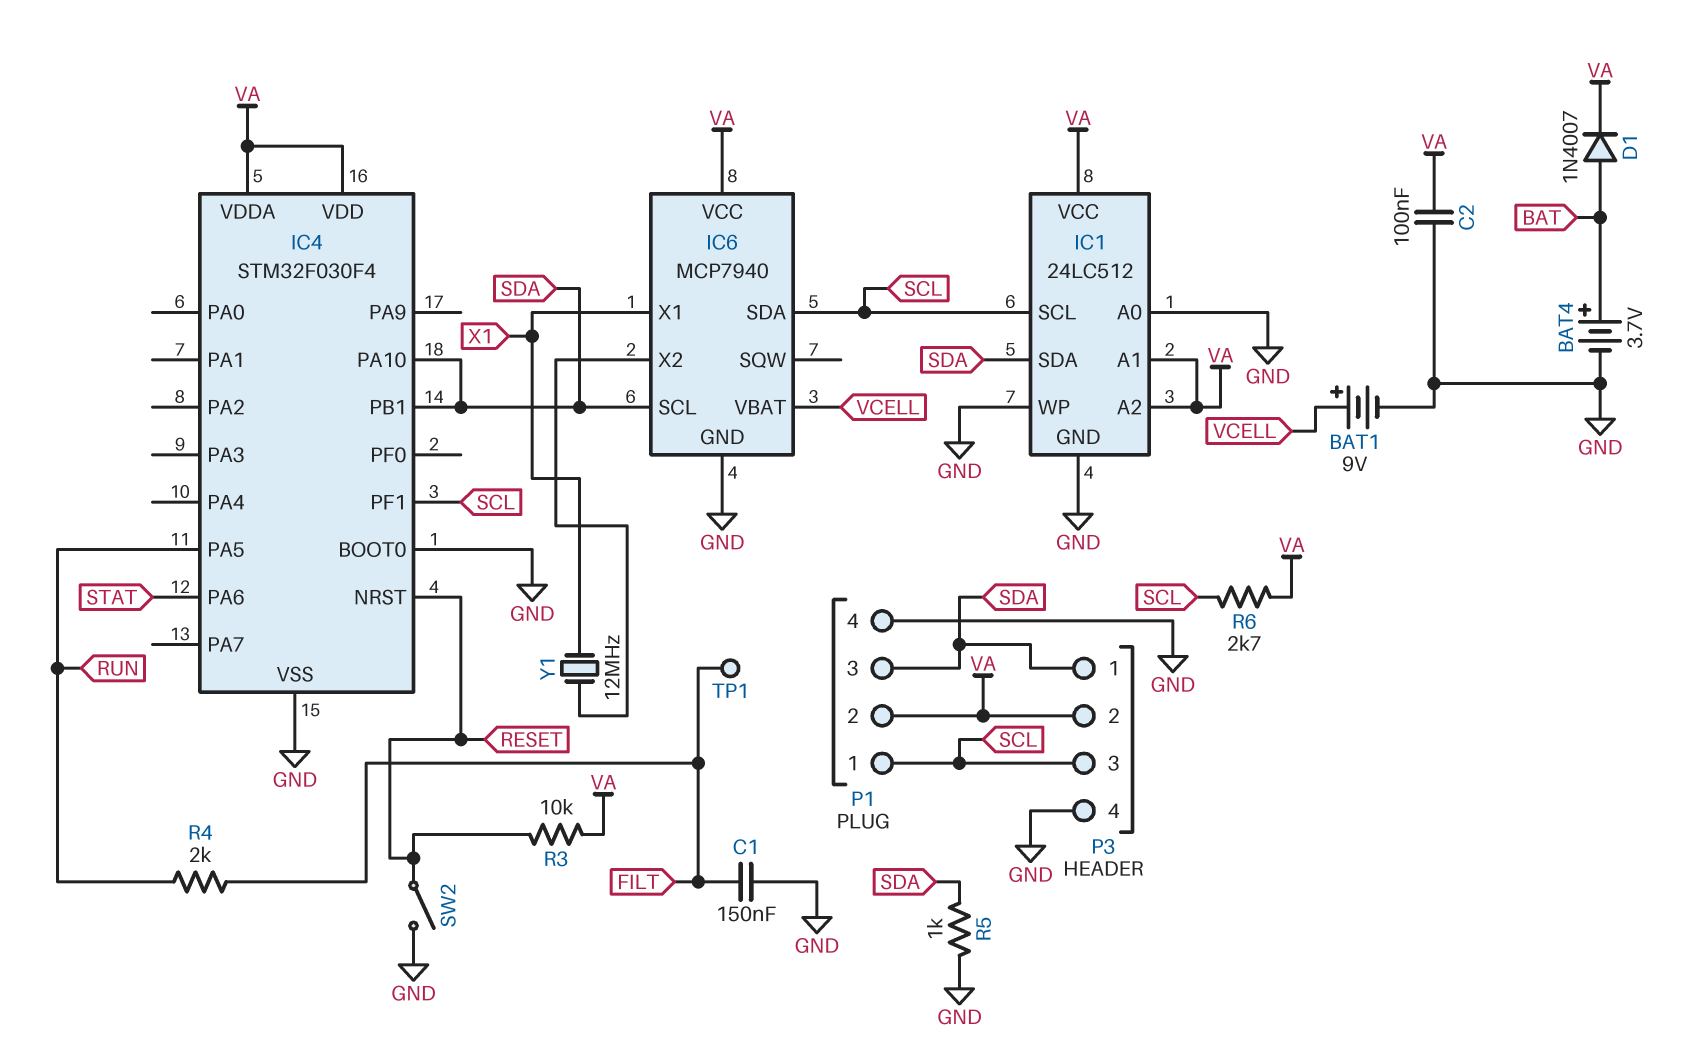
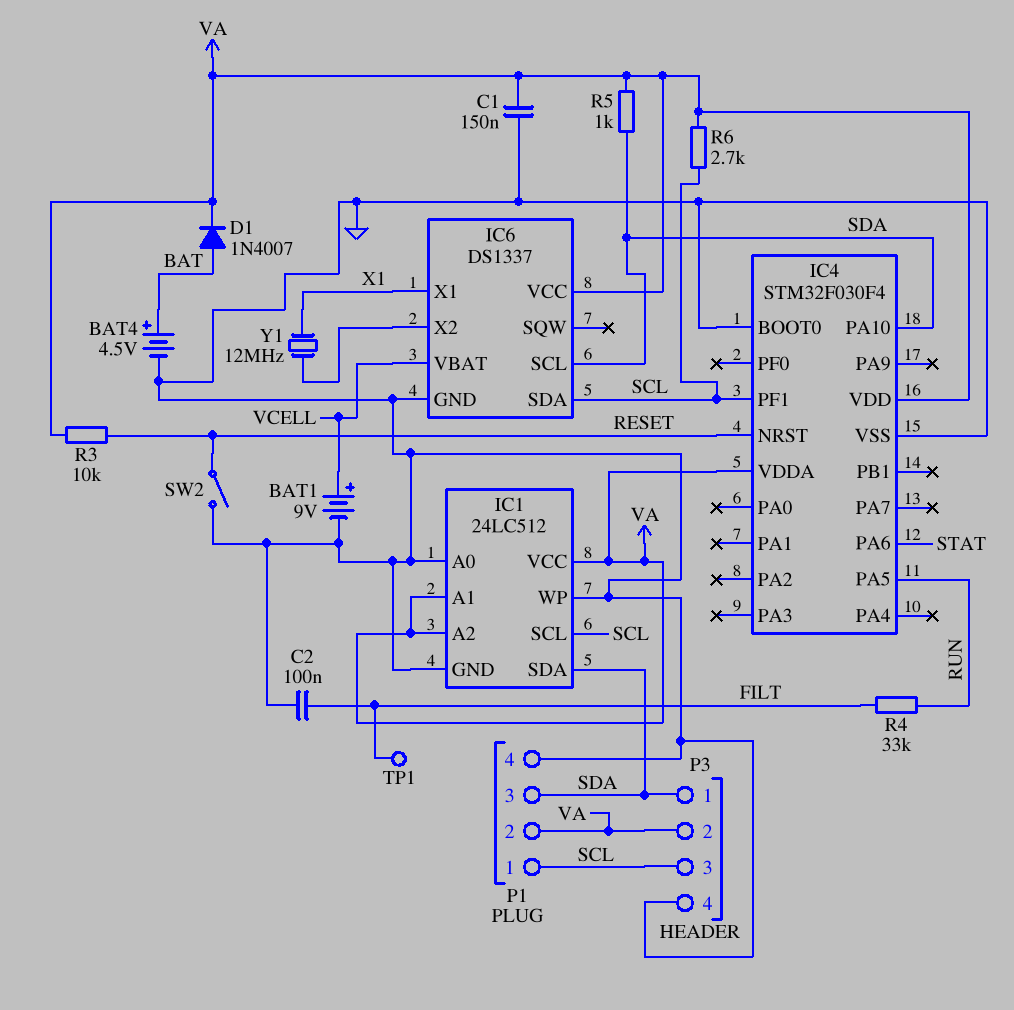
BAT4: 3.7V (plus BAT, minus GND) -> 4.5V (plus BAT, minus GND)
C1: 150nF (FILT, GND) -> 150nF (GND, VA)
C2: 100nF (GND, VA) -> 100nF (FILT, GND)
IC4 pin PB1: SDA -> none
IC6: MCP7940 -> DS1337
R4: 2k (FILT, RUN) -> 33k (FILT, RUN)
R5: 1k (GND, SDA) -> 1k (SDA, VA)

